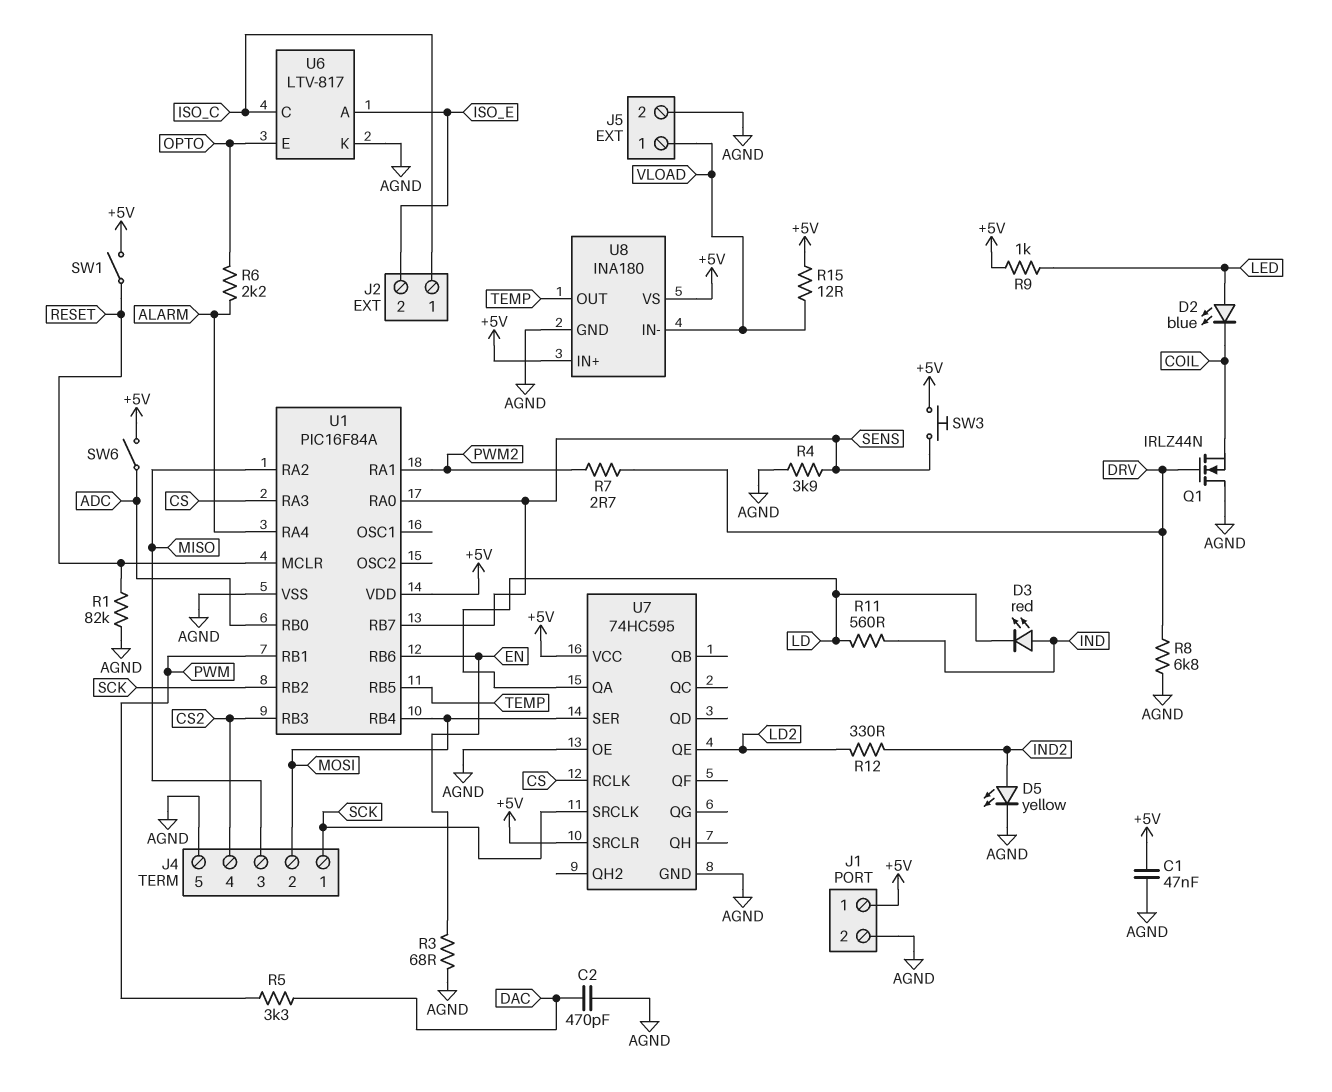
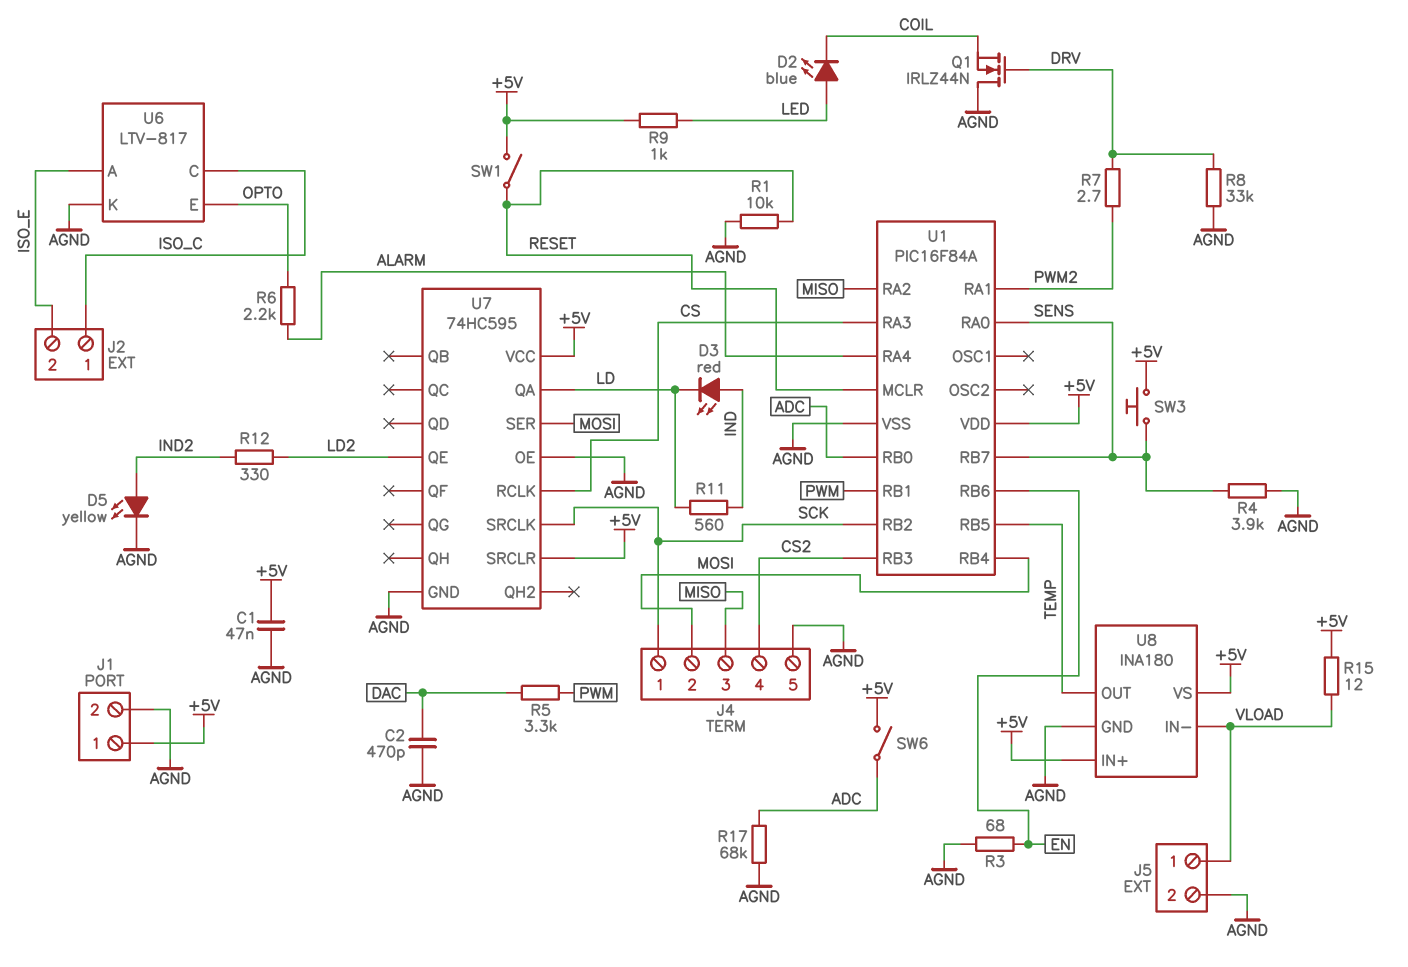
R1: 82k (AGND, RESET) -> 10k (AGND, RESET)
R8: 6.8k (AGND, DRV) -> 33k (AGND, DRV)
R17: none -> 68k (ADC, AGND)

